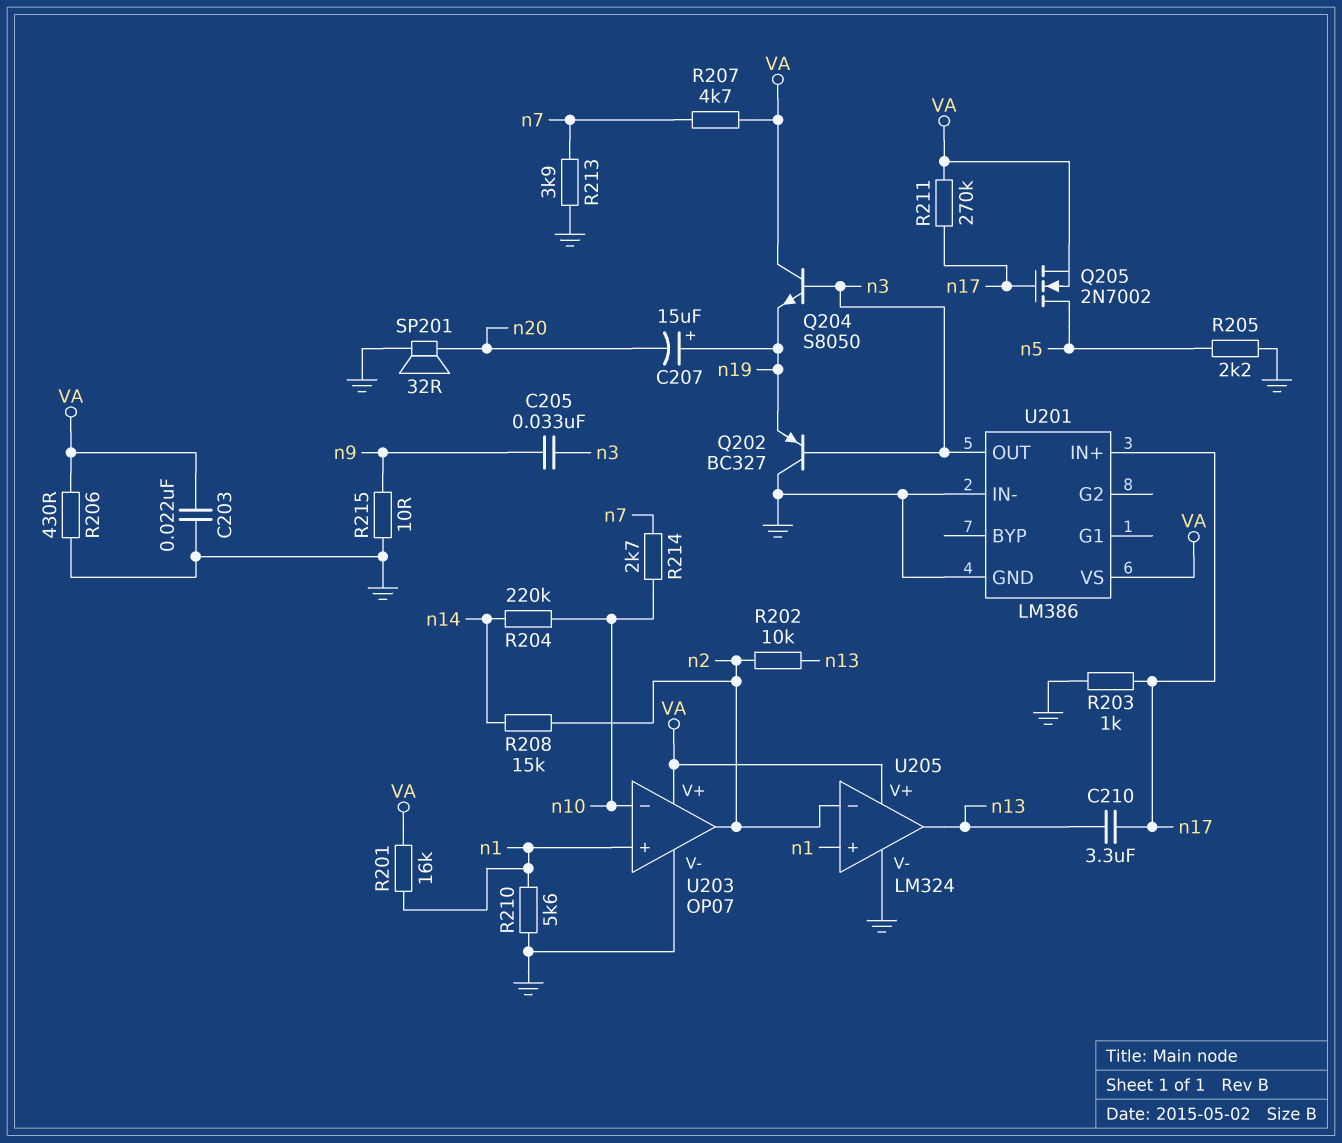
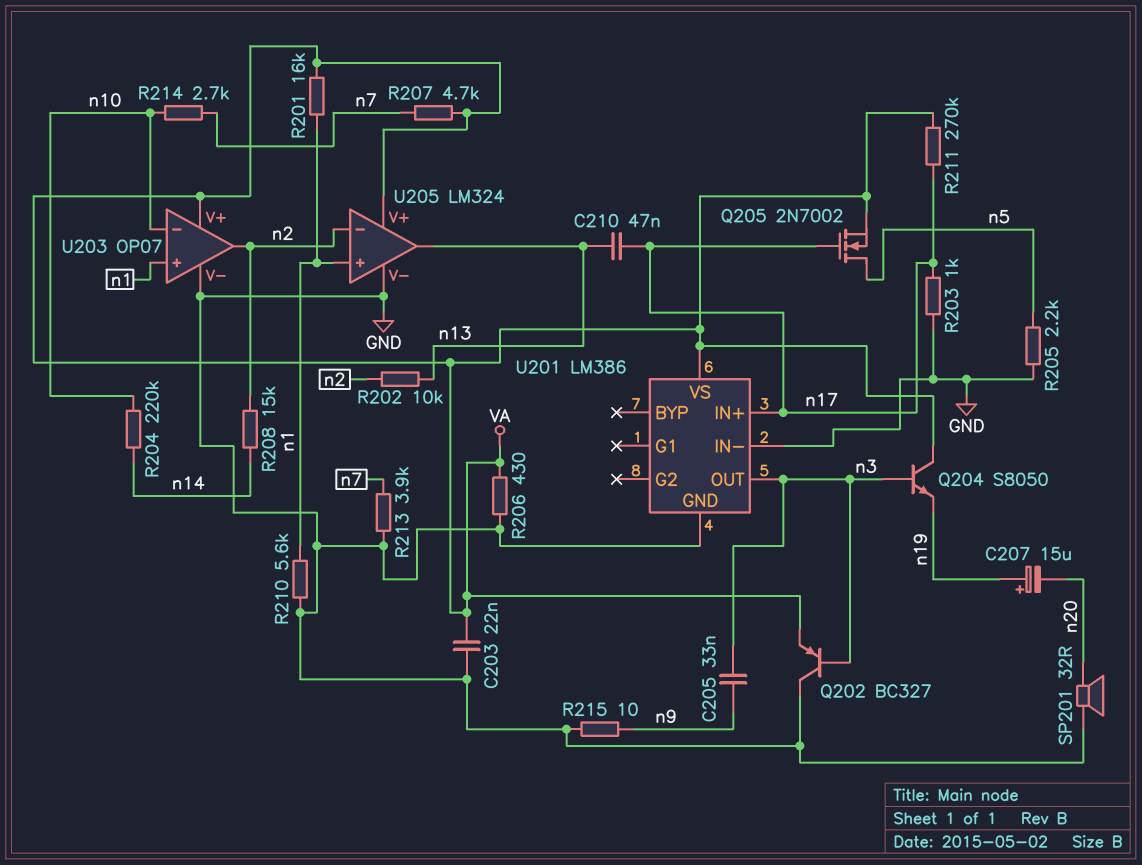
C210: 3.3uF (n13, n17) -> 47nF (n13, n17)
Q202: PNP BC327 (B n3, C GND, E n19) -> PNP BC327 (B n3, C GND, E VA)

